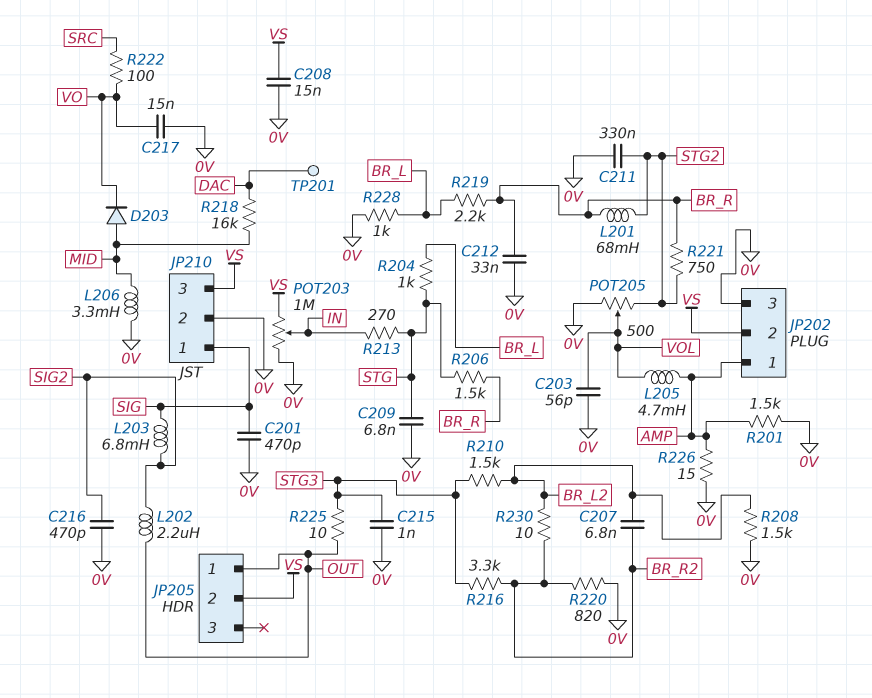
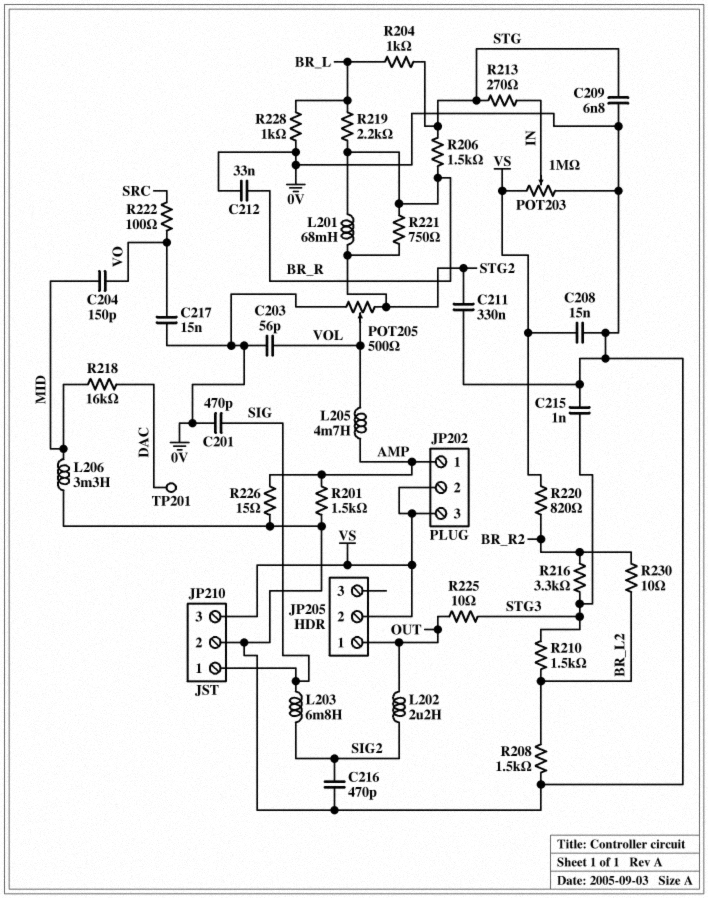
C204: none -> 150pF (MID, VO)
C207: 6.8nF (BR_L2, BR_R2) -> none
D203: diode (A MID, K VO) -> none
JP202 pin 3: 0V -> VS
R220: 820 (0V, BR_R2) -> 820 (BR_R2, VS)

